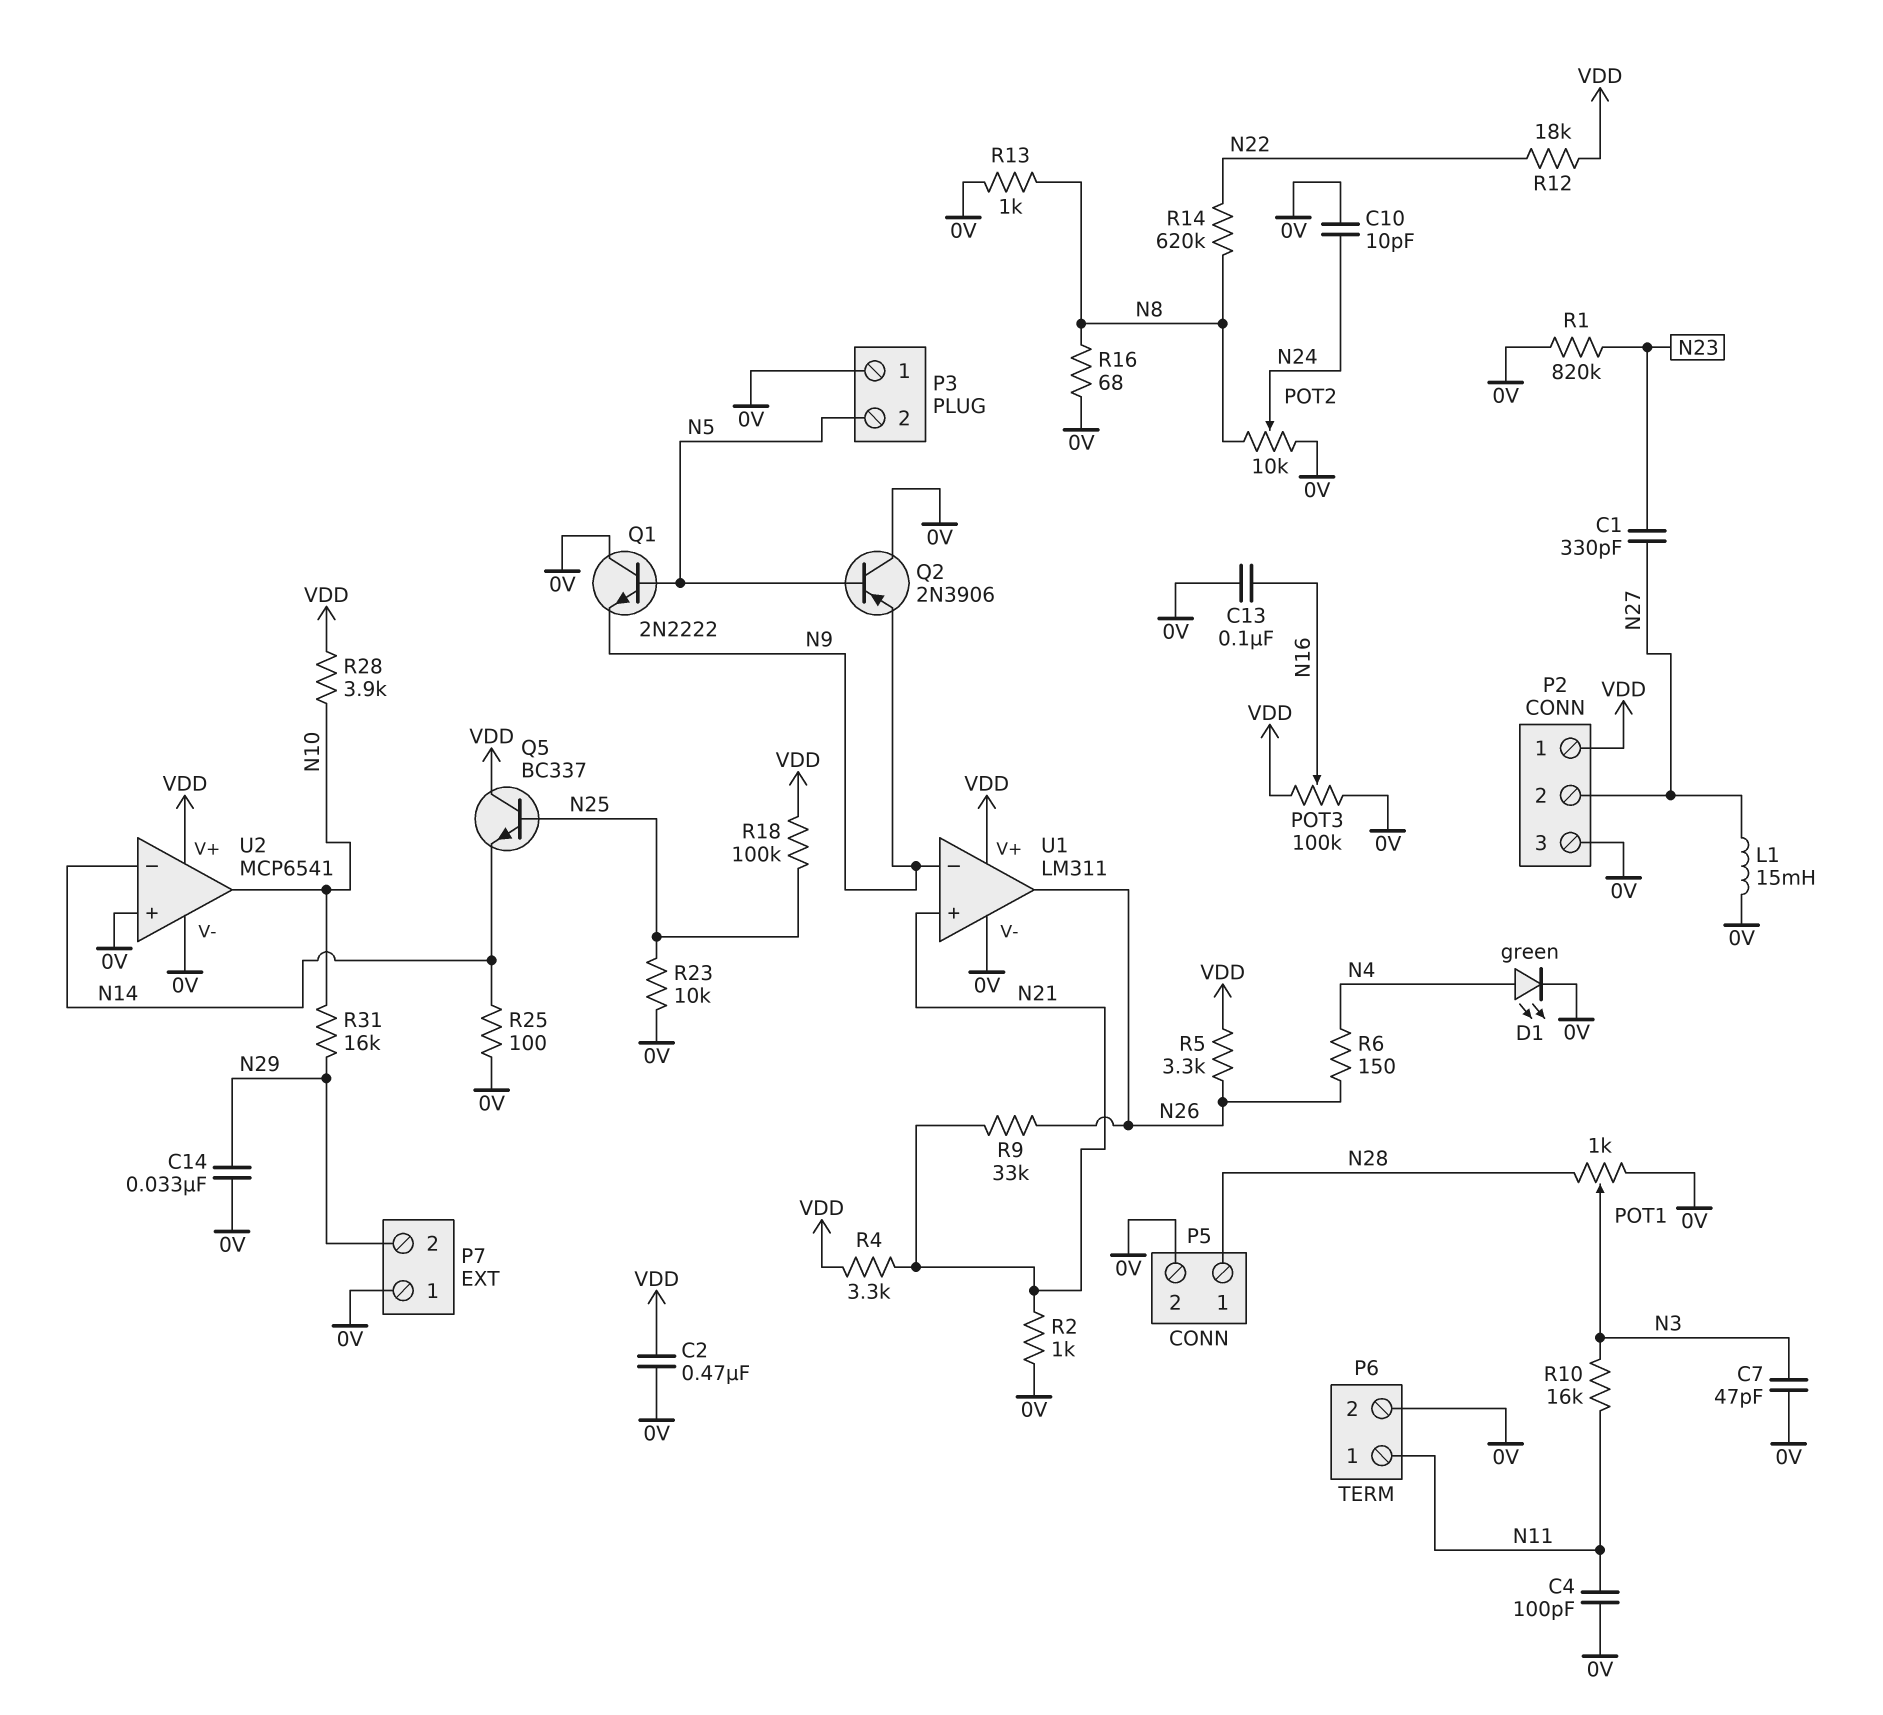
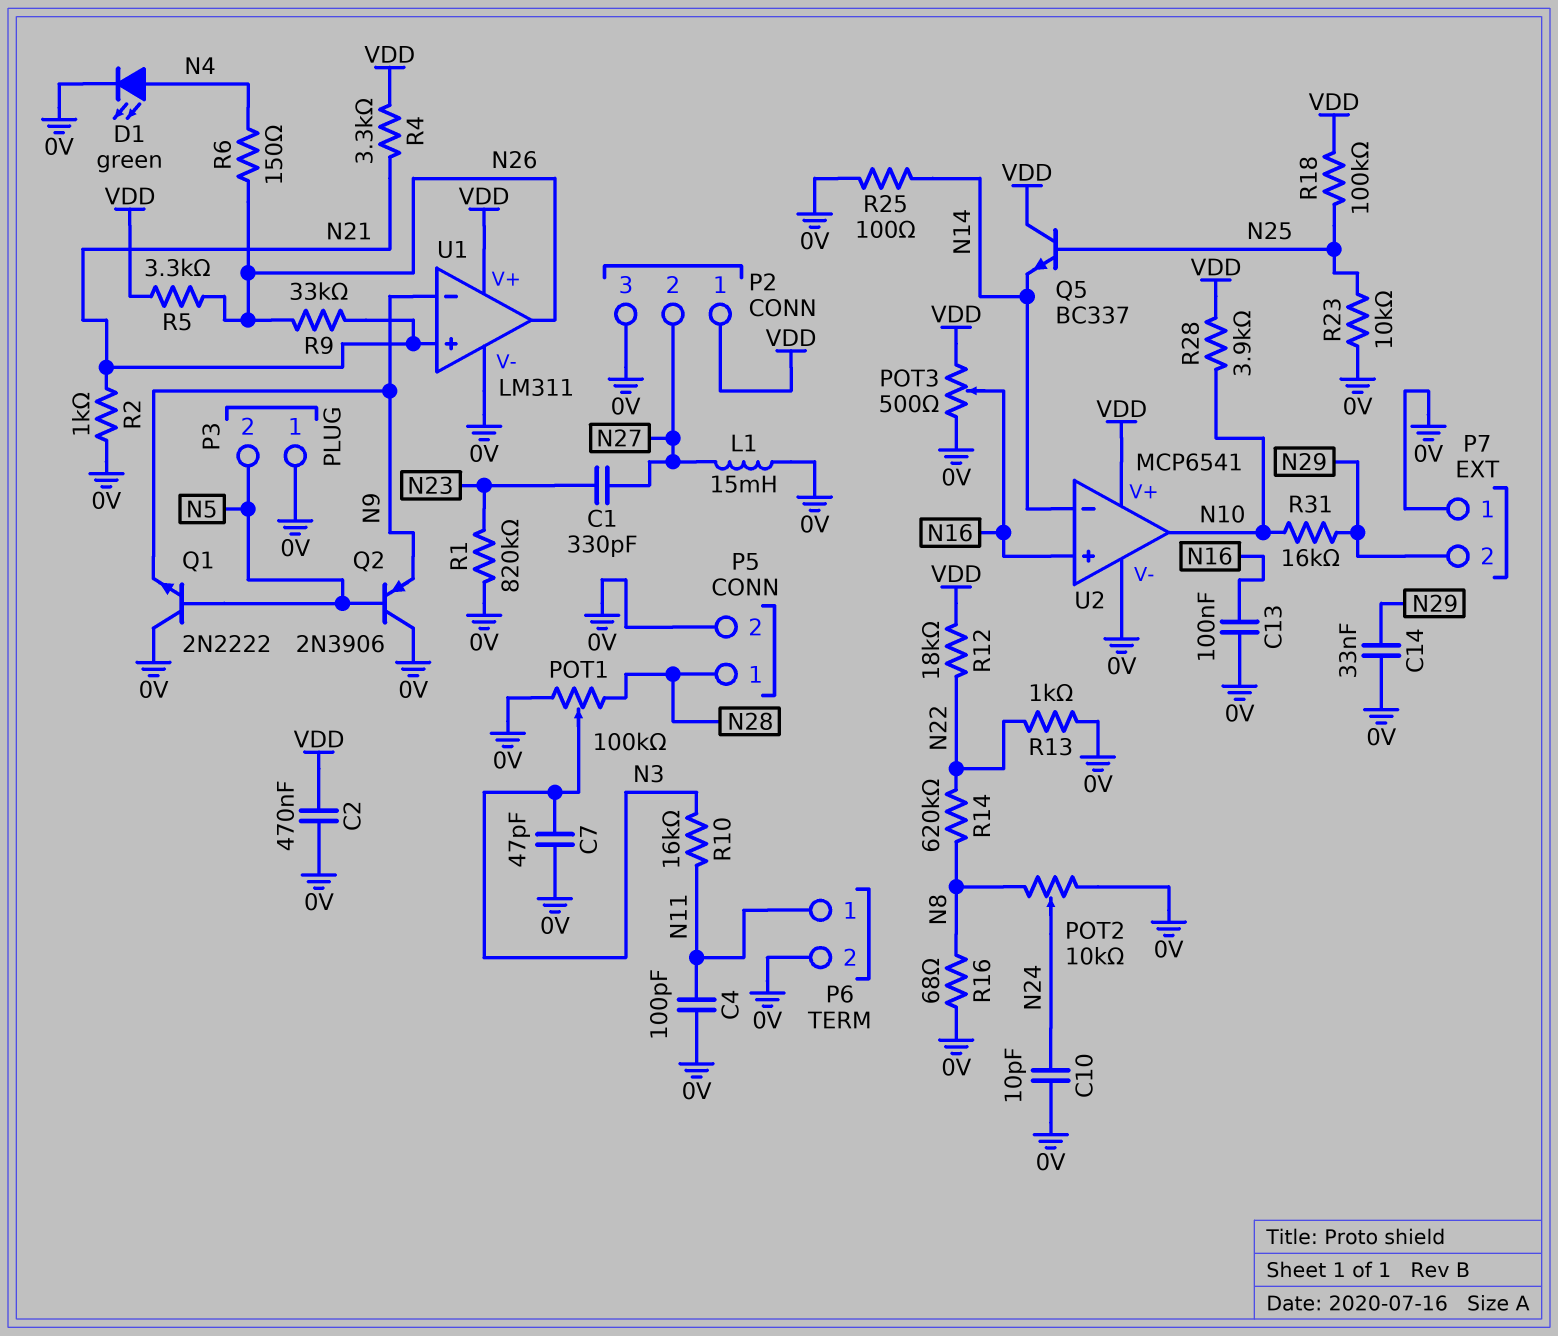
POT1: 1k (0V, N28, wiper N3) -> 100k (0V, N28, wiper N3)
POT3: 100k (0V, VDD, wiper N16) -> 500 (0V, VDD, wiper N16)
R13: 1k (0V, N8) -> 1k (0V, N22)
U2 pin in+: 0V -> N16

